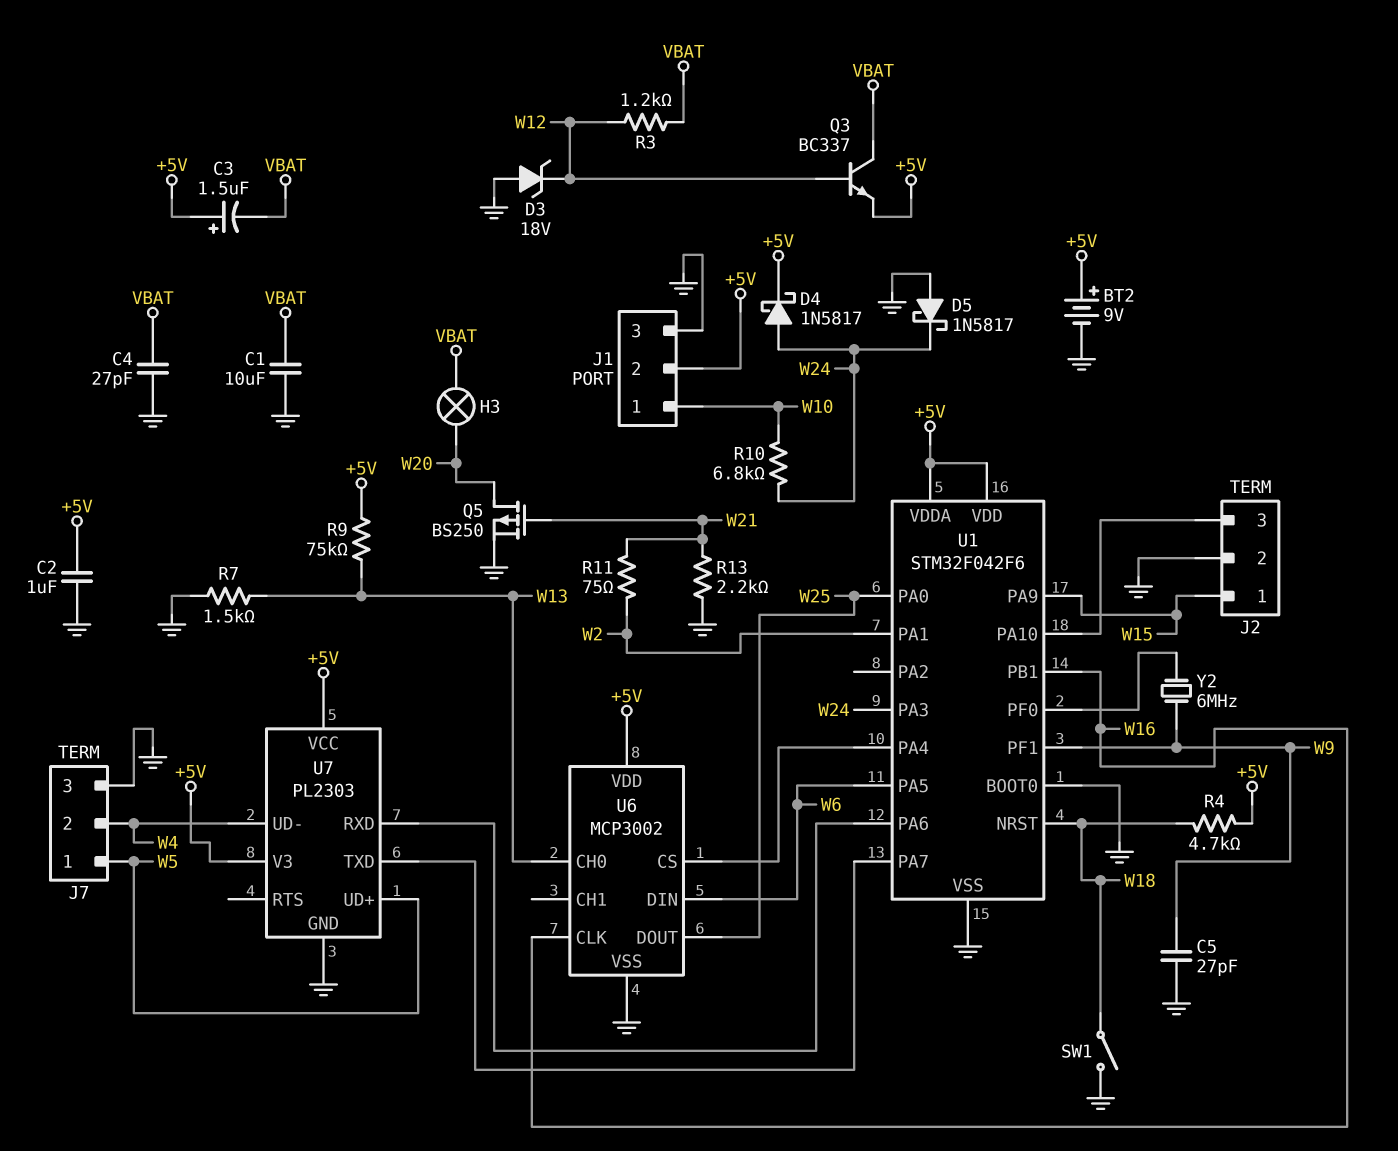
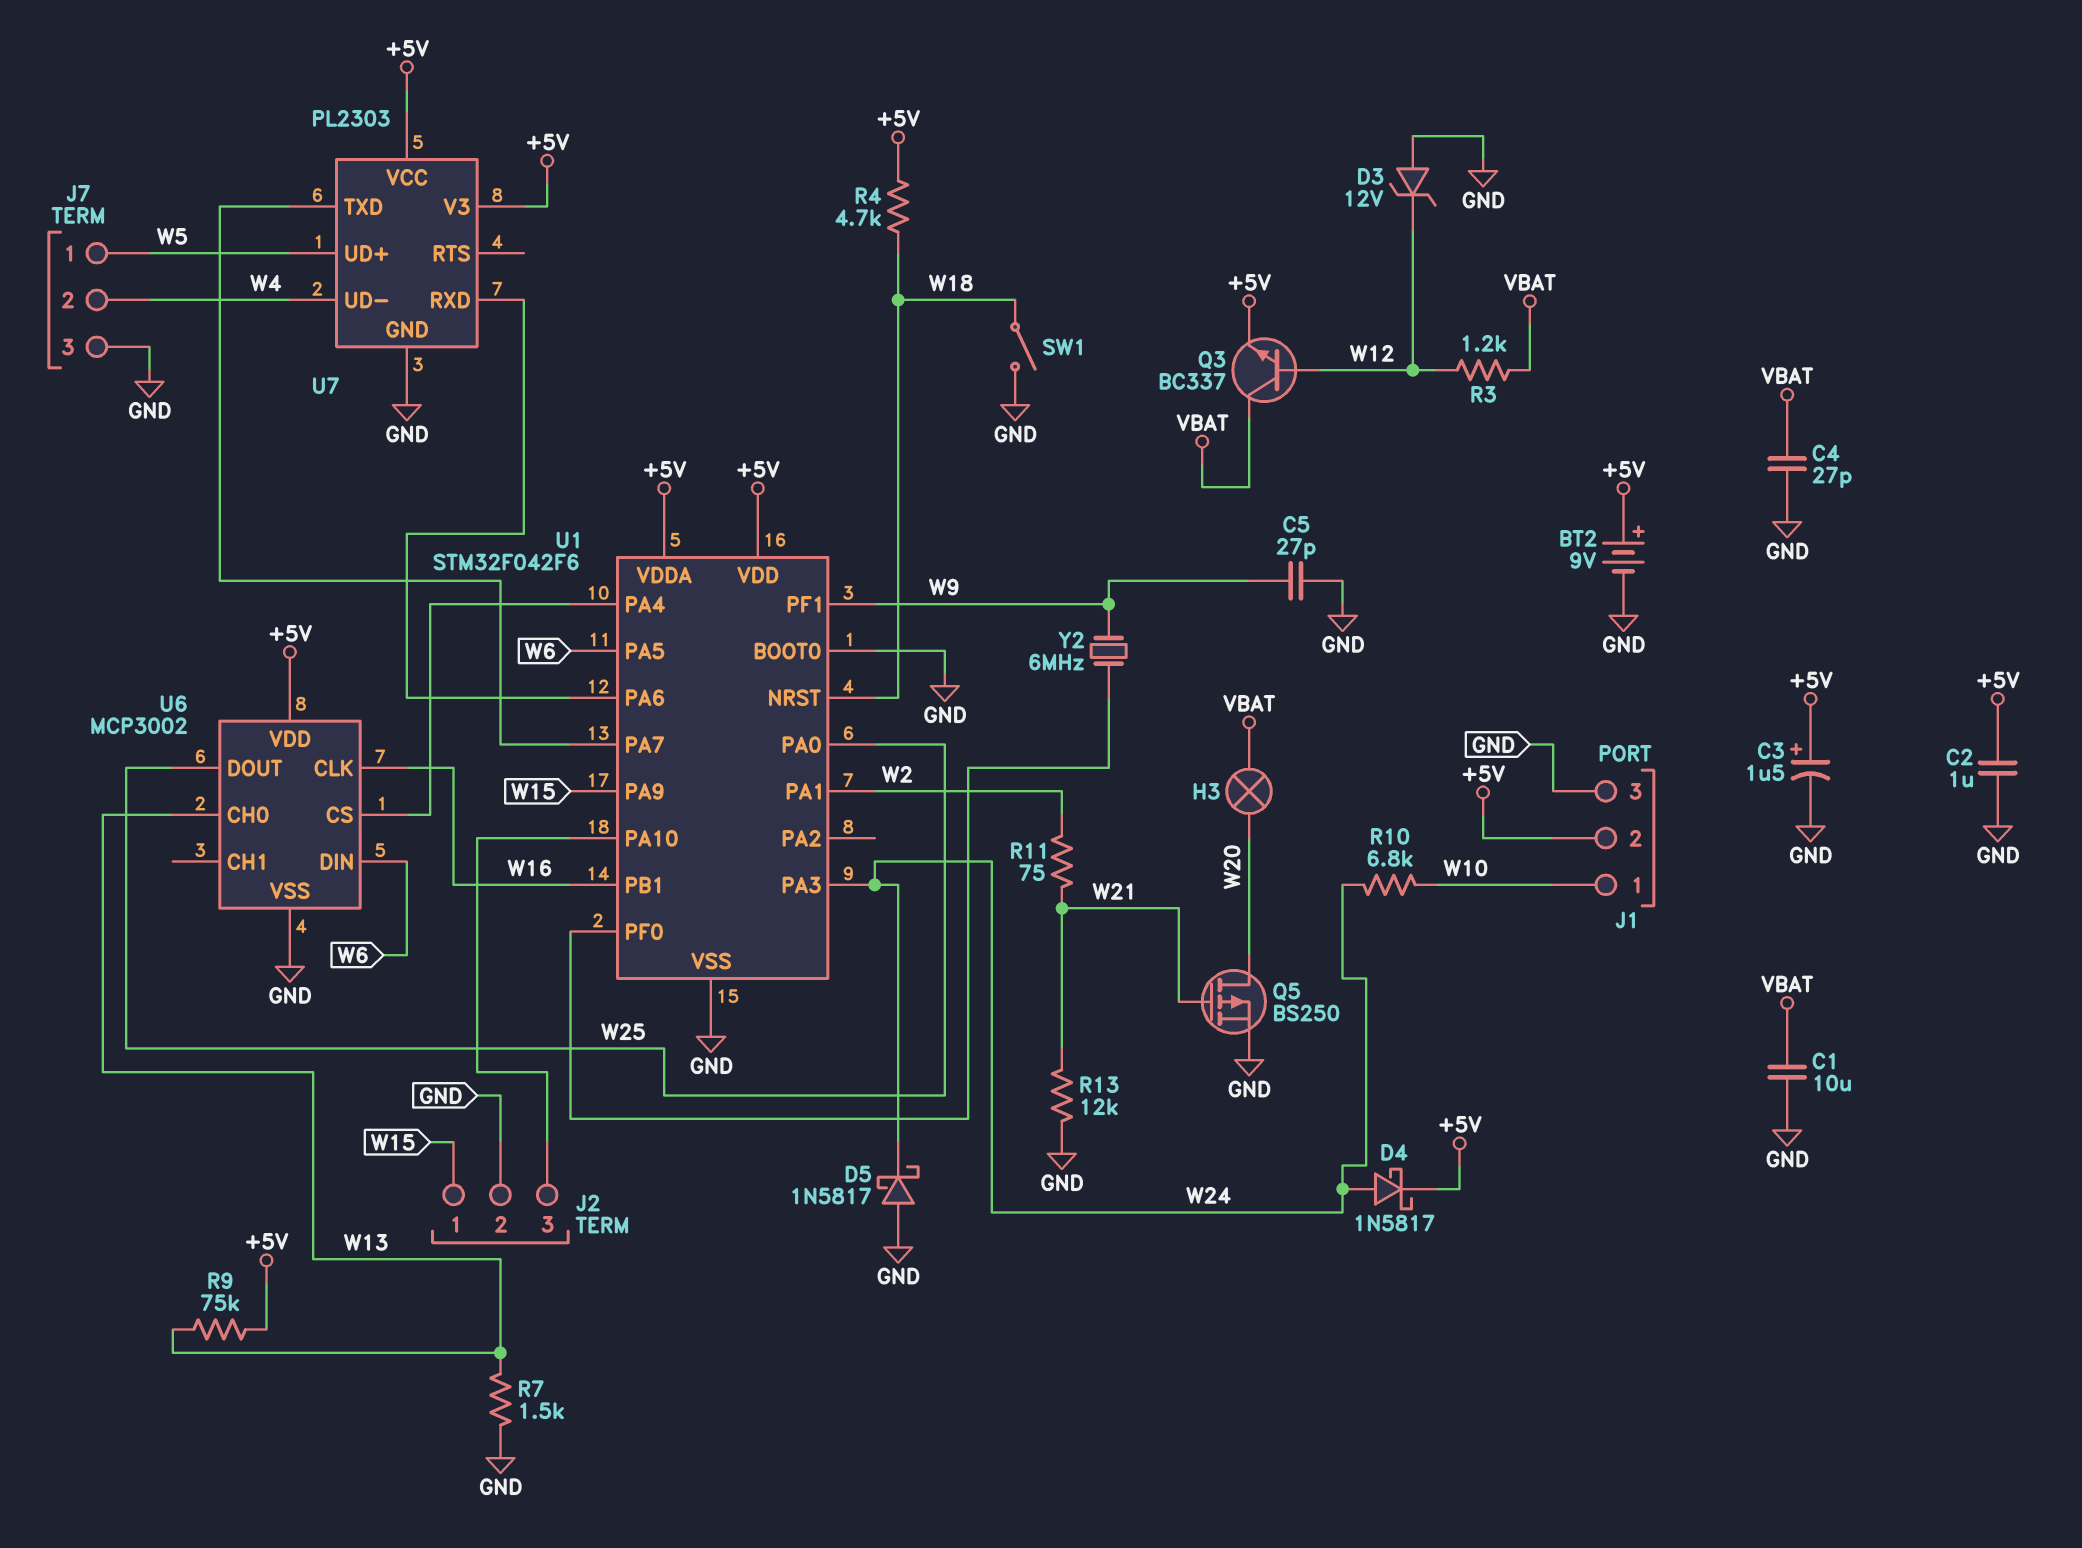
C3: 1.5uF (plus +5V, minus VBAT) -> 1.5uF (plus +5V, minus GND)
D3: zener 18V (A GND, K W12) -> zener 12V (A GND, K W12)
R13: 2.2k (GND, W21) -> 12k (GND, W21)

